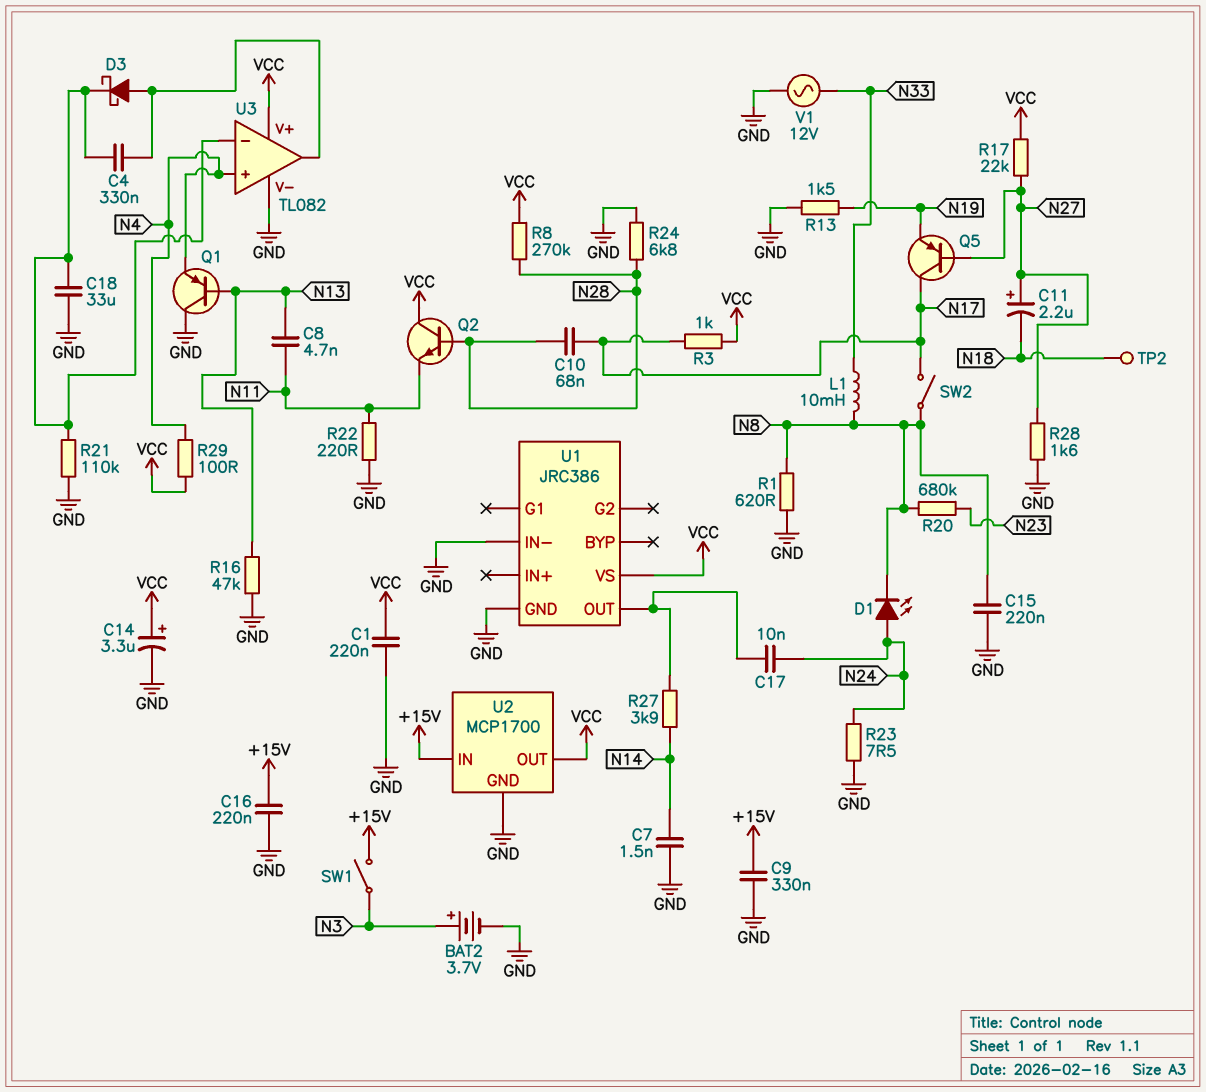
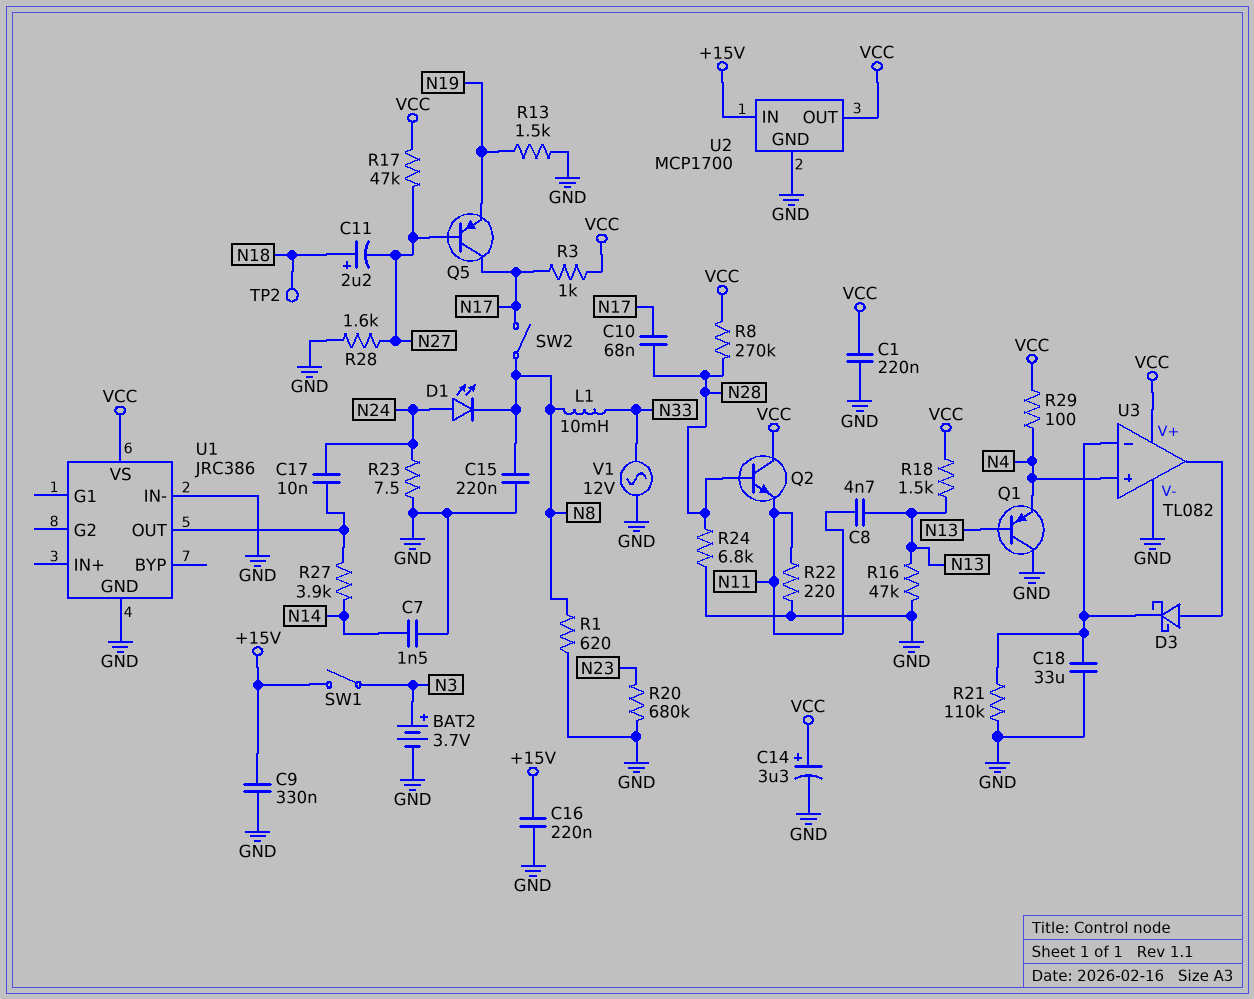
C4: 330nF (U3/in-, U3/out) -> none
C11: 2.2uF (plus N27, minus N18) -> 2.2uF (plus N18, minus N27)
R17: 22k (N27, VCC) -> 47k (N27, VCC)
R18: none -> 1.5k (N13, VCC)
R20: 680k (N8, N23) -> 680k (GND, N23)

